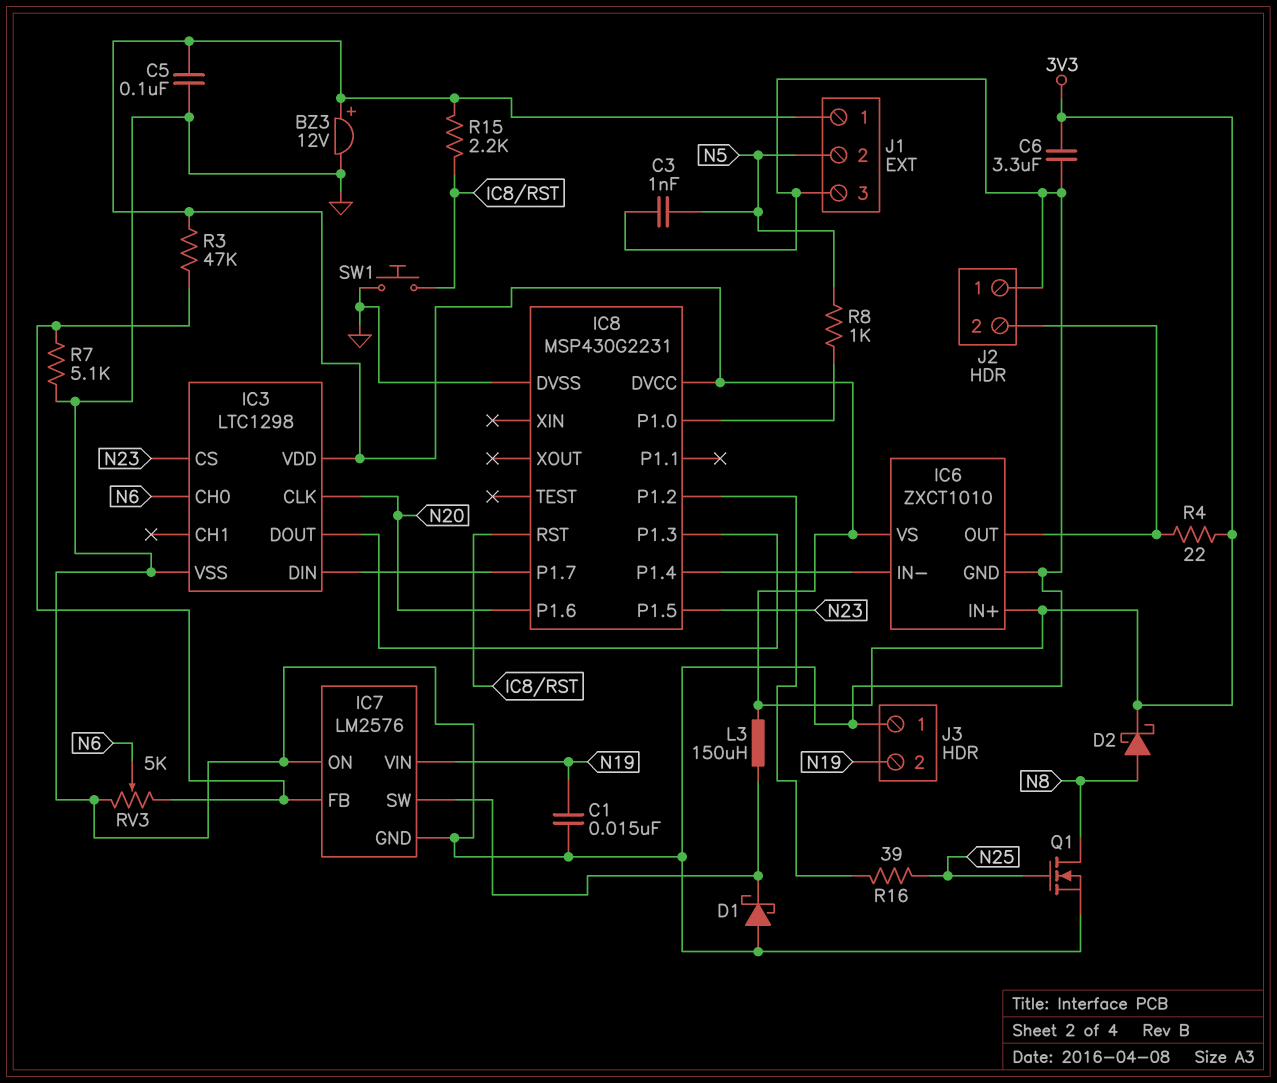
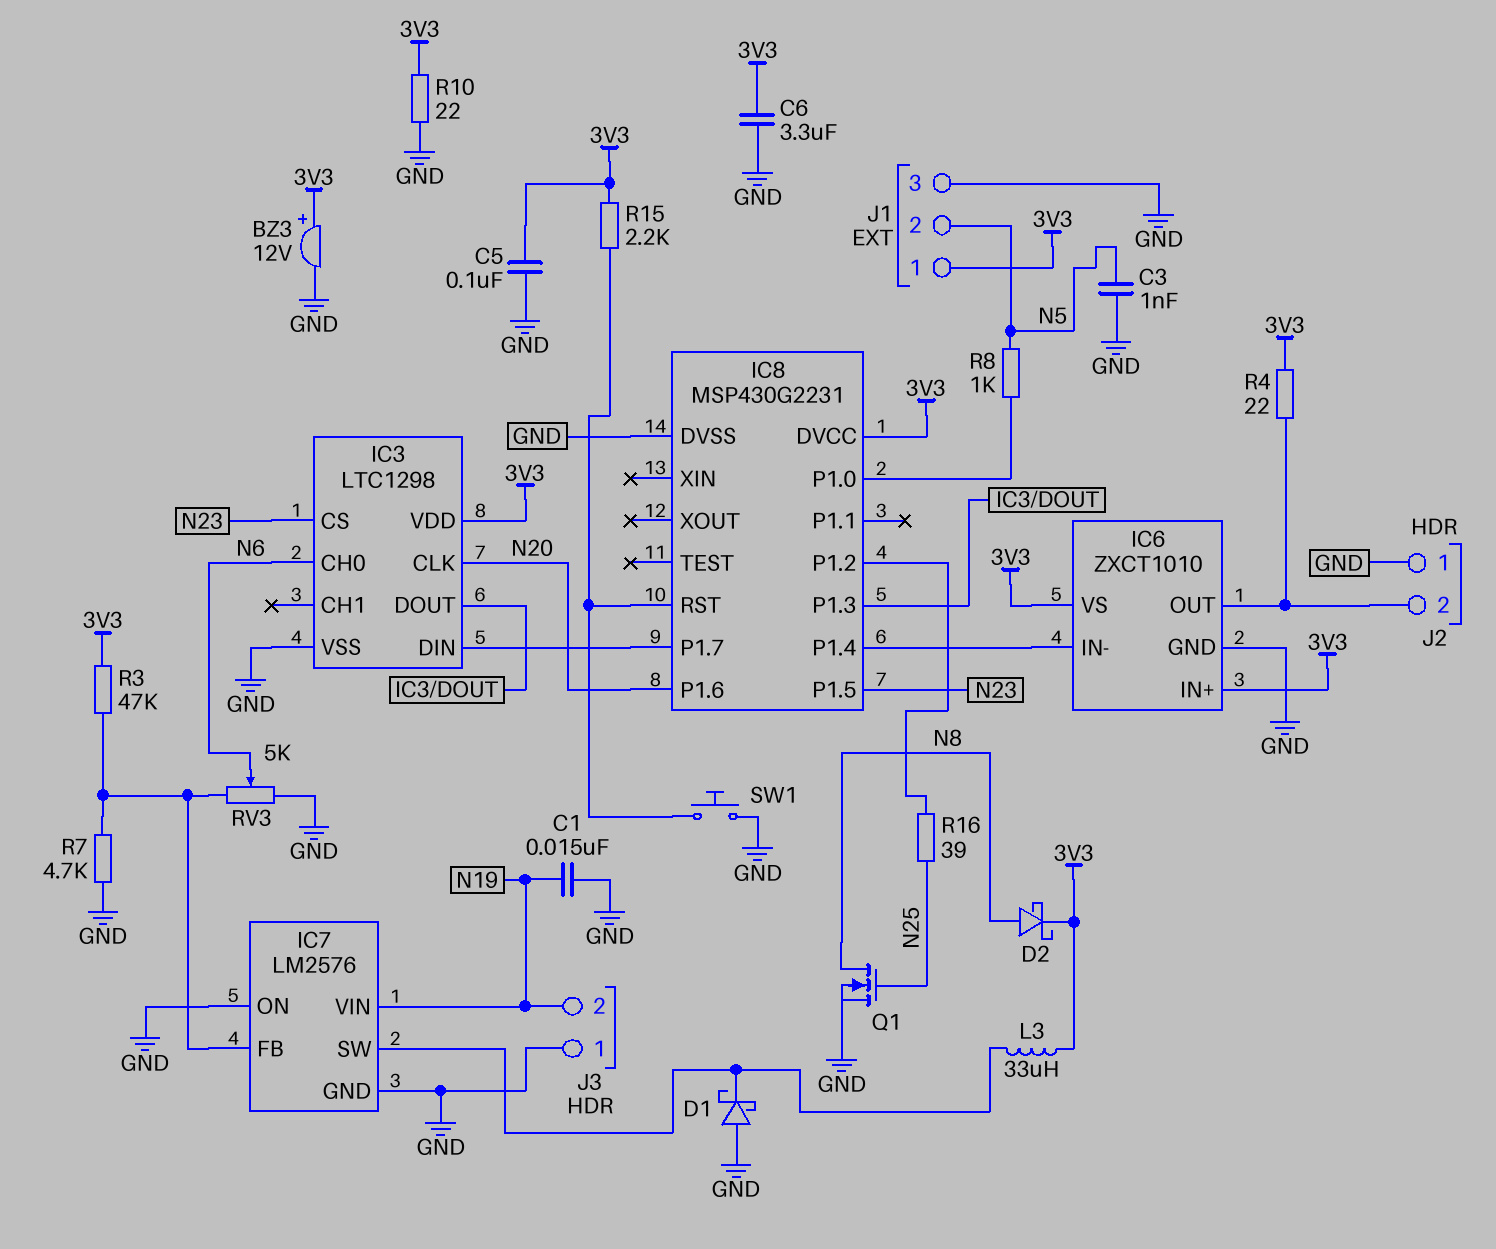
L3: 150uH (3V3, IC7/SW) -> 33uH (3V3, IC7/SW)
R7: 5.1k (GND, IC7/FB) -> 4.7k (GND, IC7/FB)
R10: none -> 22 (3V3, GND)

